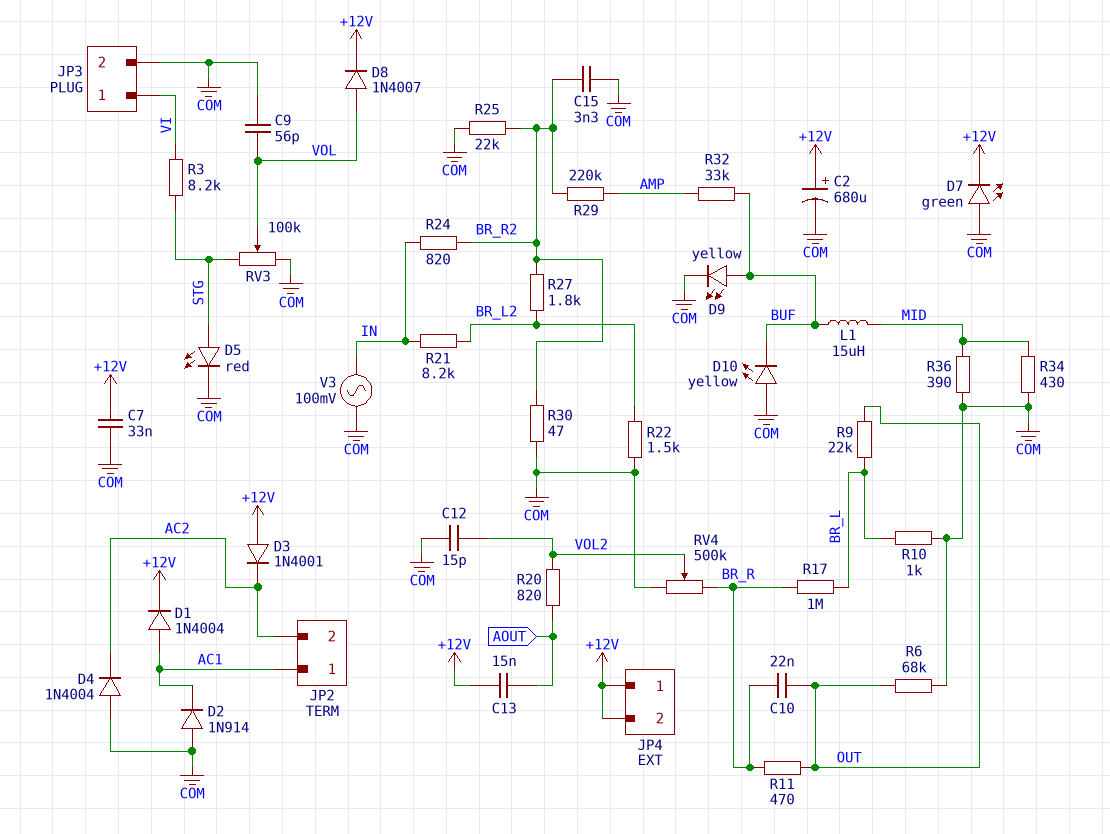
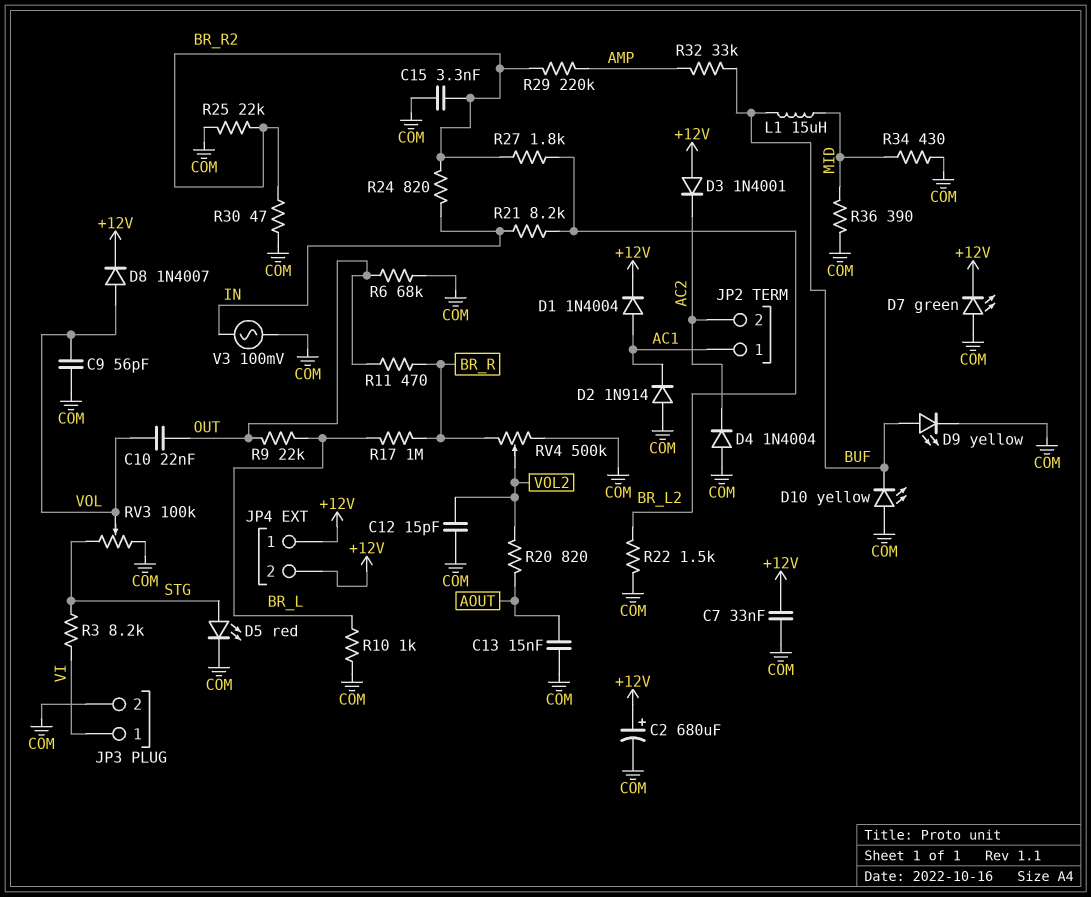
C10: 22nF (BR_R, OUT) -> 22nF (OUT, VOL)
C13: 15nF (+12V, AOUT) -> 15nF (AOUT, COM)

